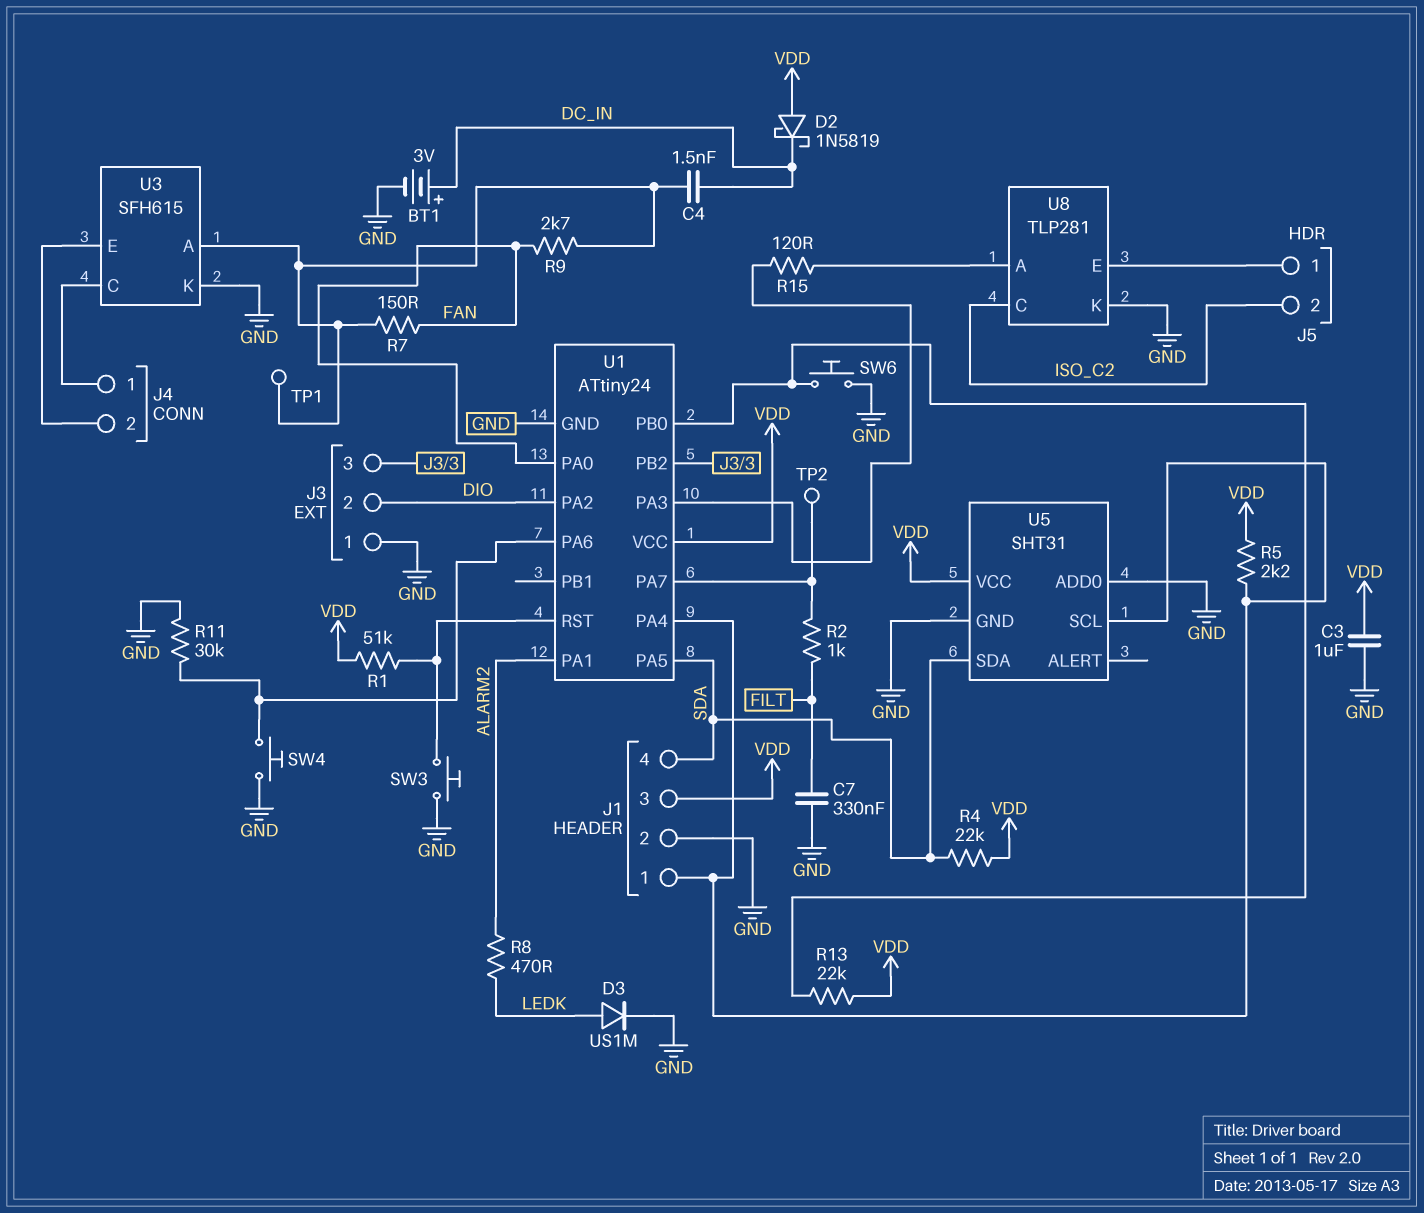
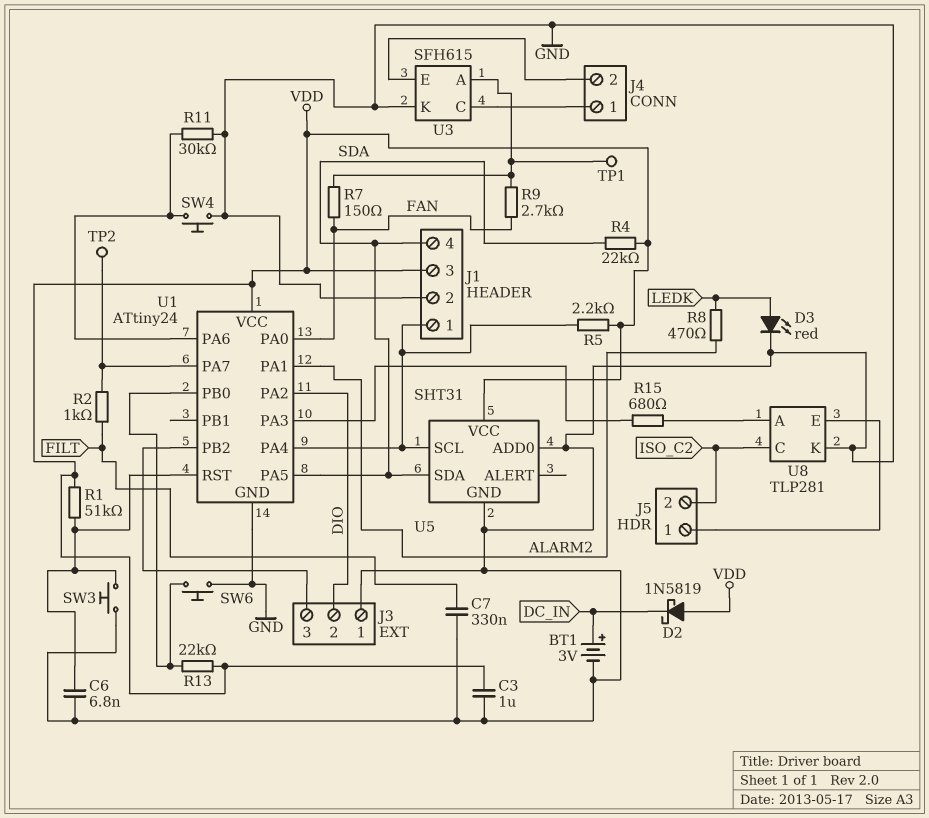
C4: 1.5nF (DC_IN, U3/A) -> none
C6: none -> 6.8nF (GND, U1/RST)
D3: diode US1M (A LEDK, K GND) -> LED red (A LEDK, K GND)
R15: 120 (U1/PA3, U8/A) -> 680 (U1/PA3, U8/A)

